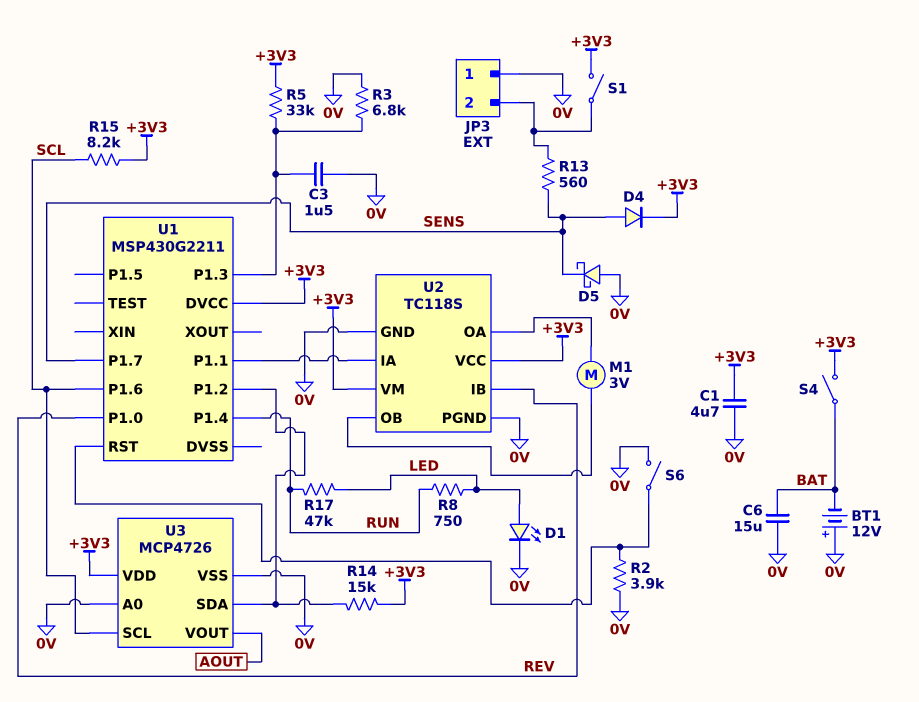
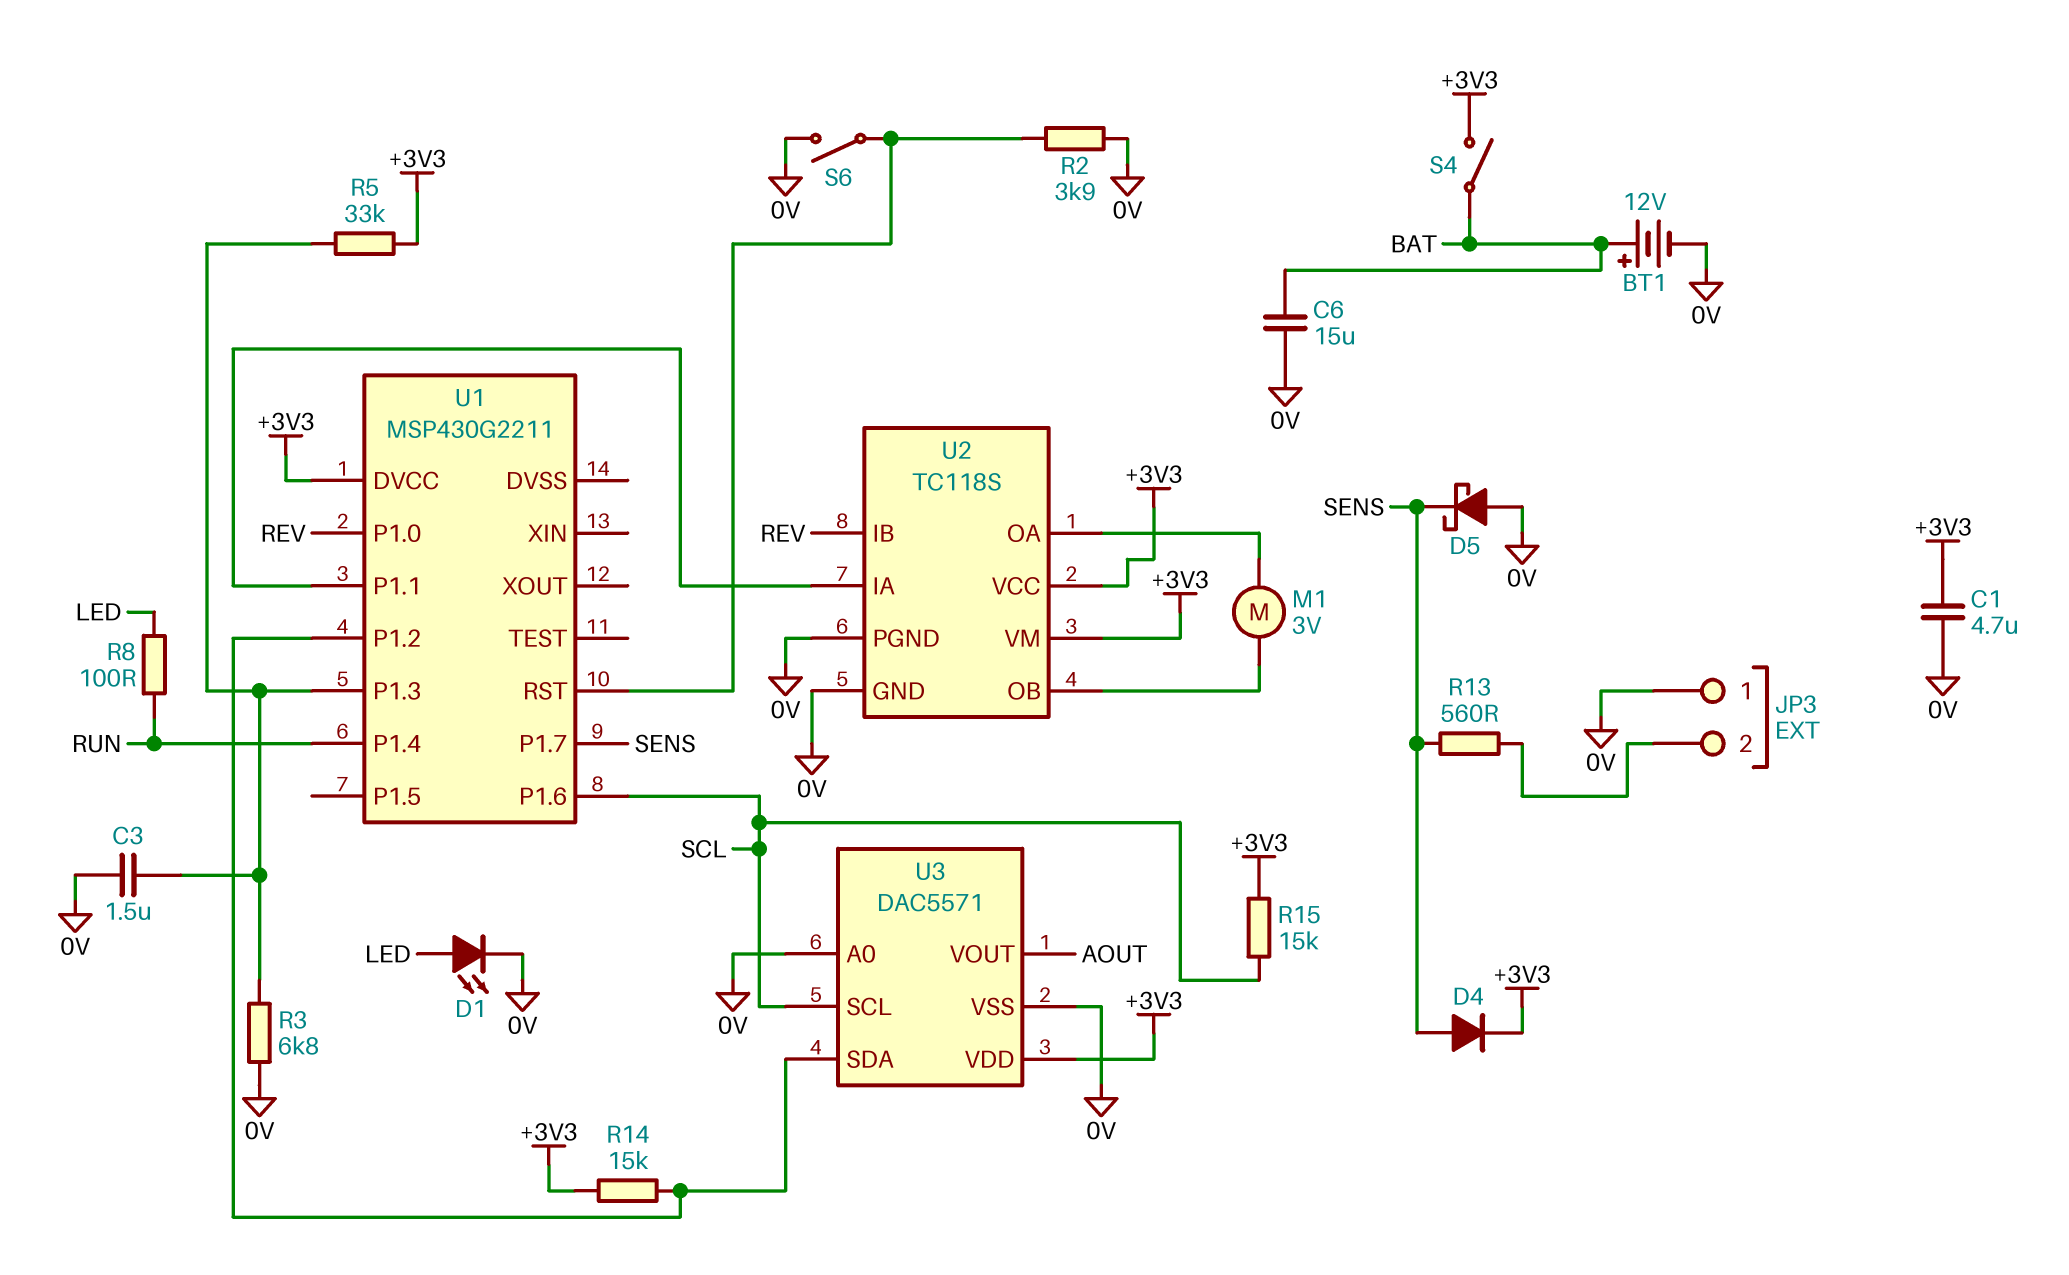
BT1: 12V (plus 0V, minus BAT) -> 12V (plus BAT, minus 0V)
R8: 750 (LED, RUN) -> 100 (LED, RUN)
R15: 8.2k (+3V3, SCL) -> 15k (+3V3, SCL)
R17: 47k (LED, RUN) -> none
S1: switch (+3V3, JP3/2) -> none
U3: MCP4726 -> DAC5571

